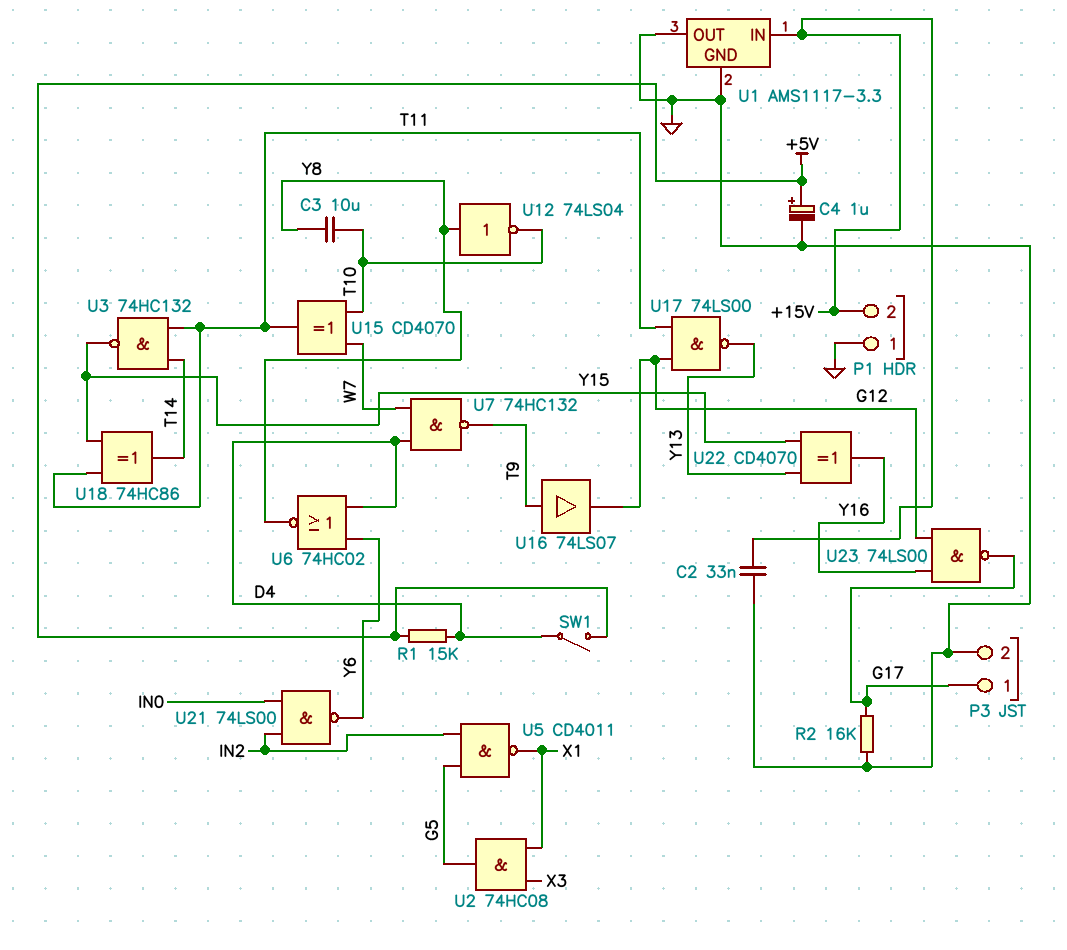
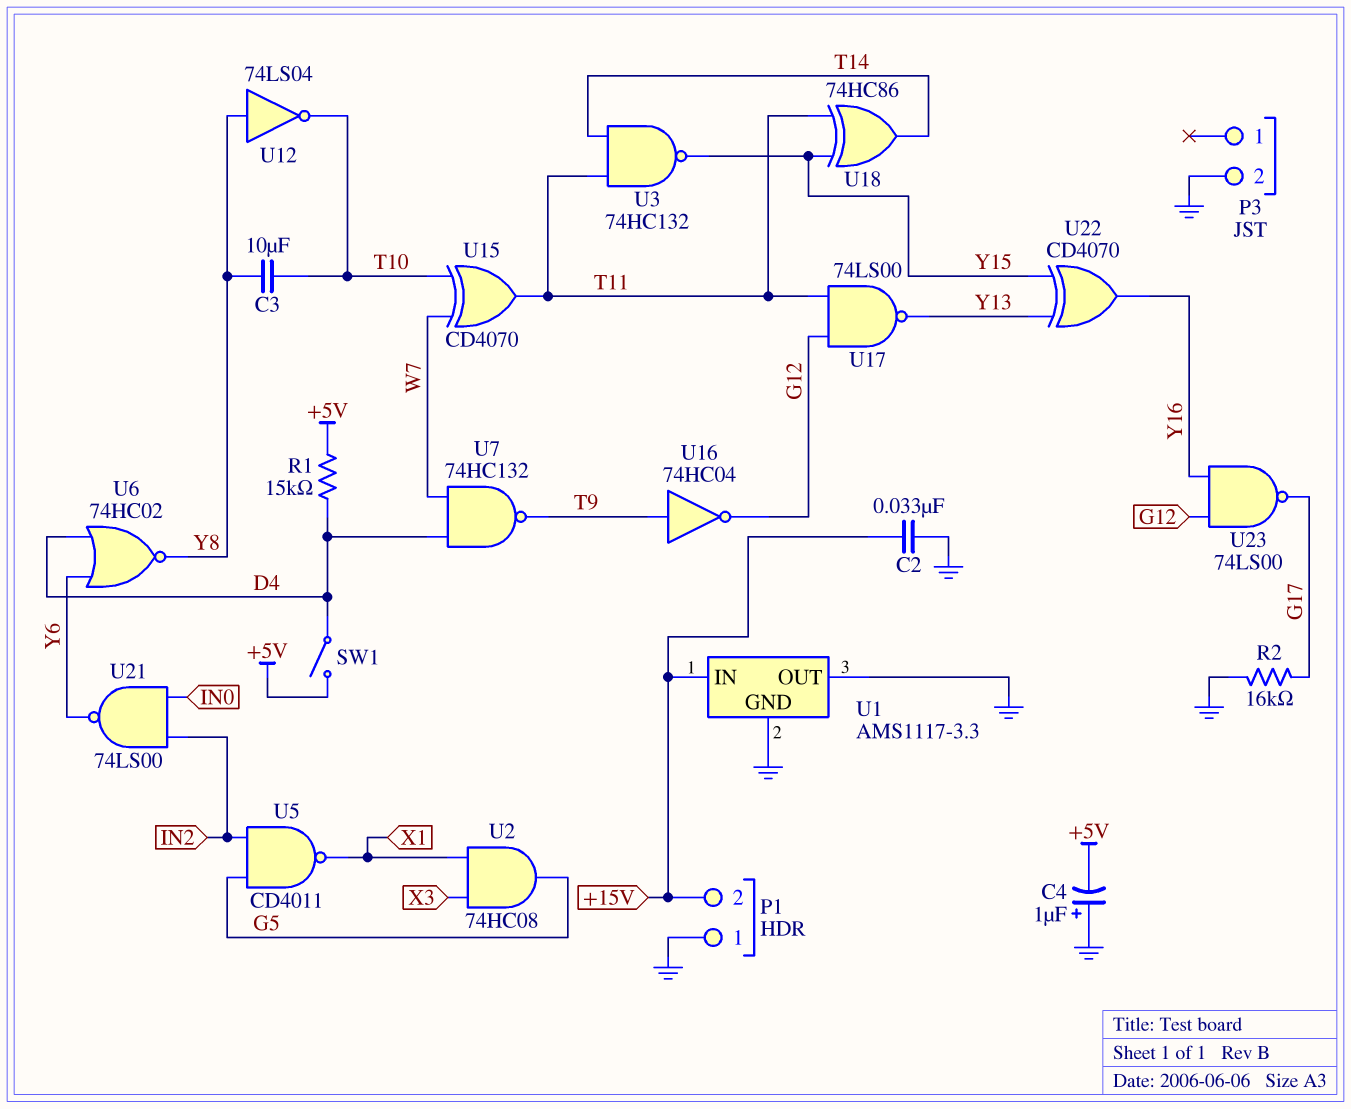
C4: 1uF (plus +5V, minus GND) -> 1uF (plus GND, minus +5V)
P3 pin 1: G17 -> none
U16: buffer 74LS07 (in T9, out G12) -> NOT 74HC04 (in T9, out G12)

